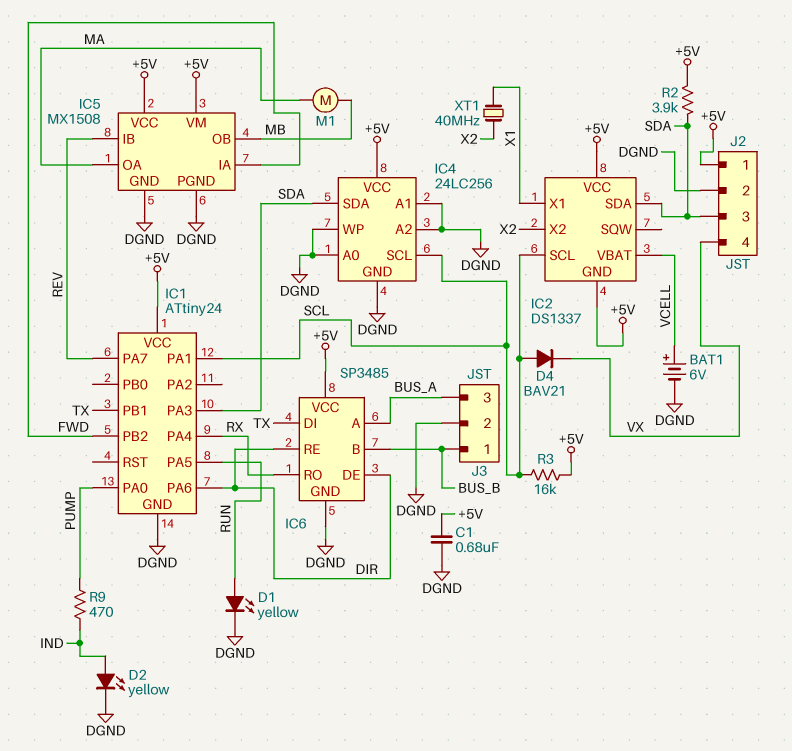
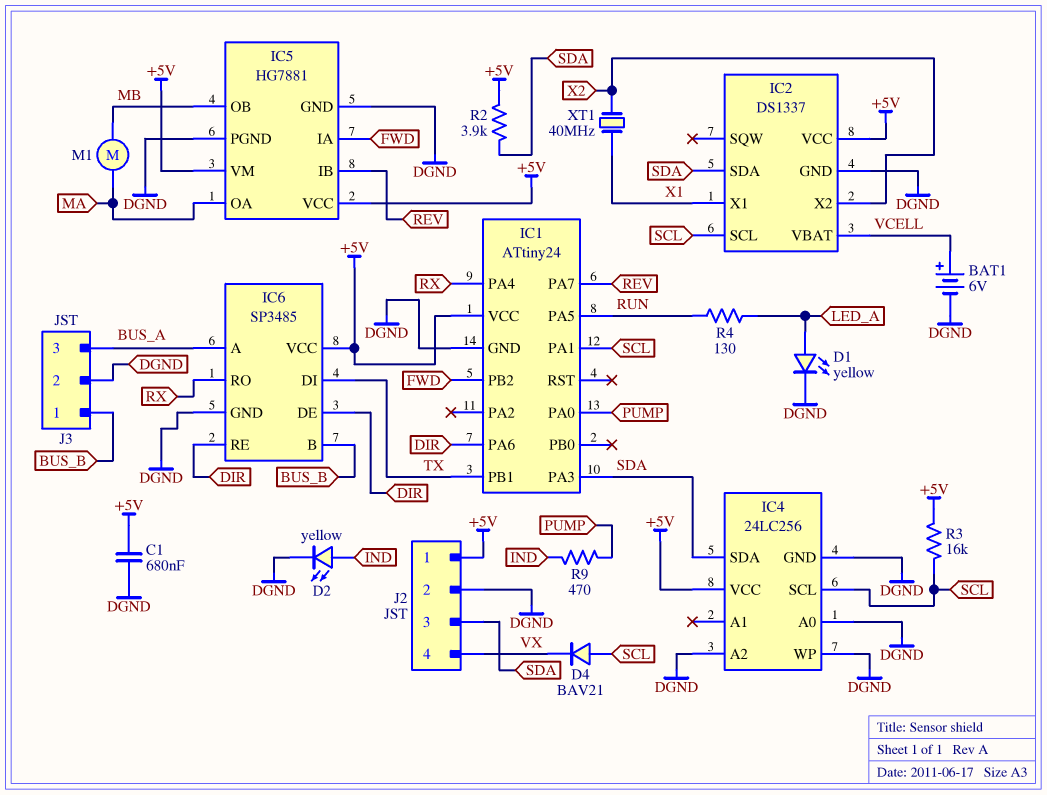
D1: LED yellow (A RUN, K DGND) -> LED yellow (A LED_A, K DGND)
IC2 pin GND: +5V -> DGND
IC4 pin A1: DGND -> none
IC5: MX1508 -> HG7881
R4: none -> 130 (LED_A, RUN)

